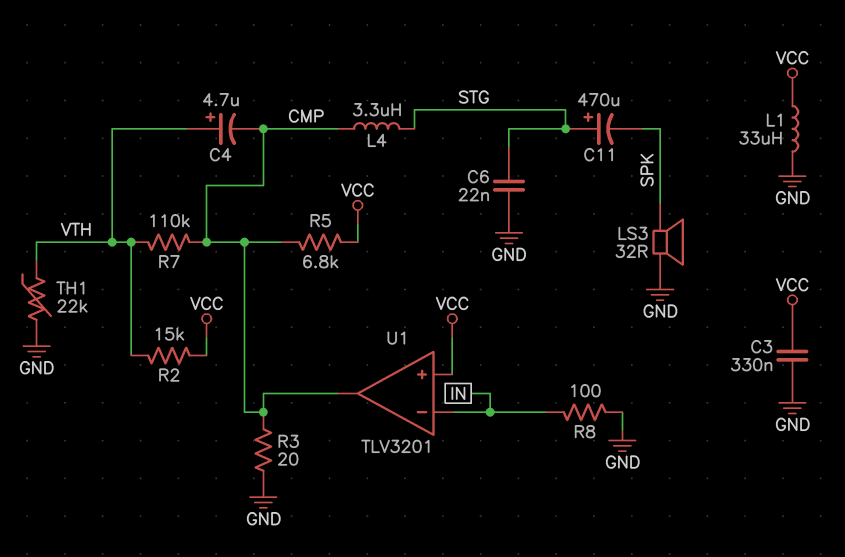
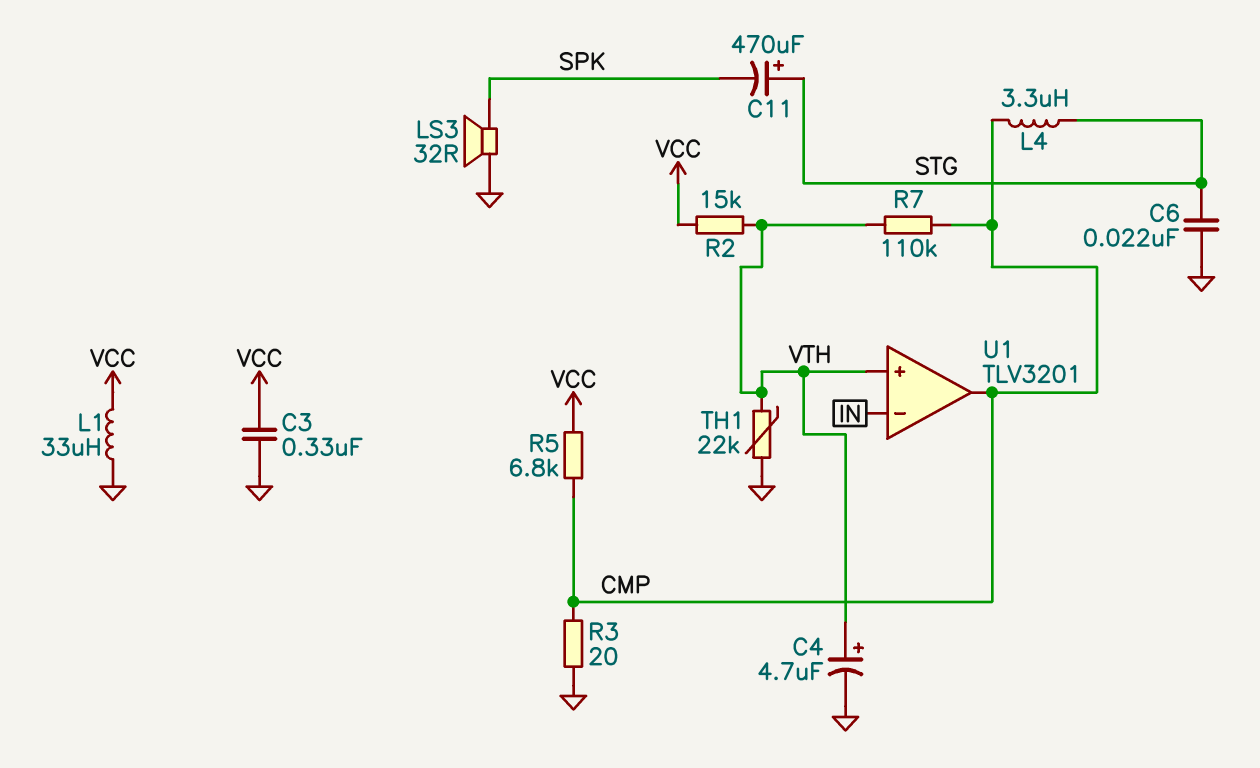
C4: 4.7uF (plus VTH, minus CMP) -> 4.7uF (plus VTH, minus GND)
R8: 100 (GND, IN) -> none
U1 pin in+: VCC -> VTH

